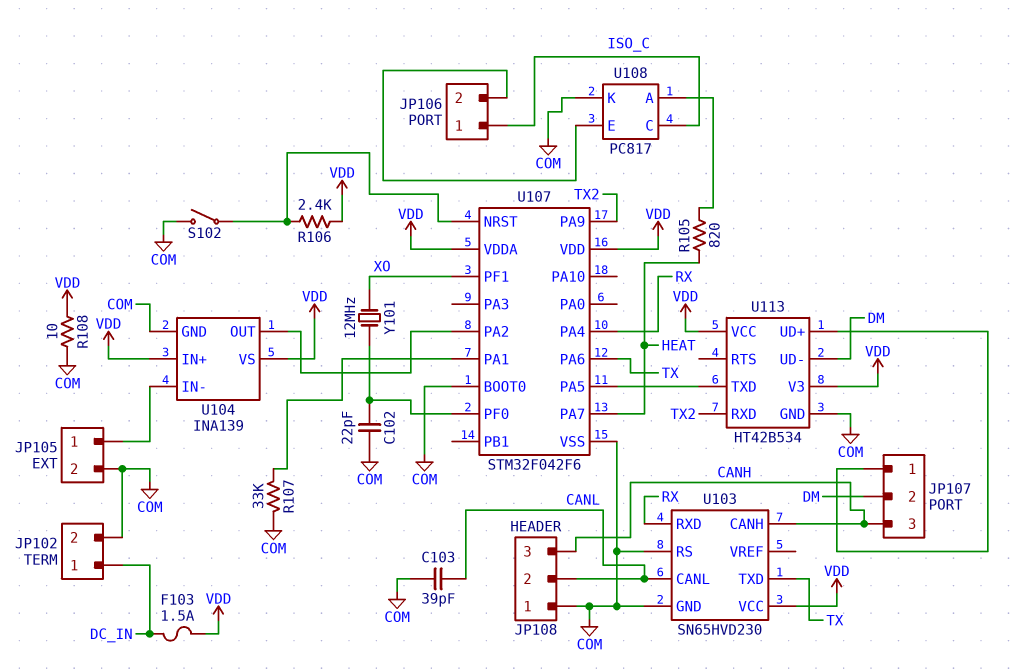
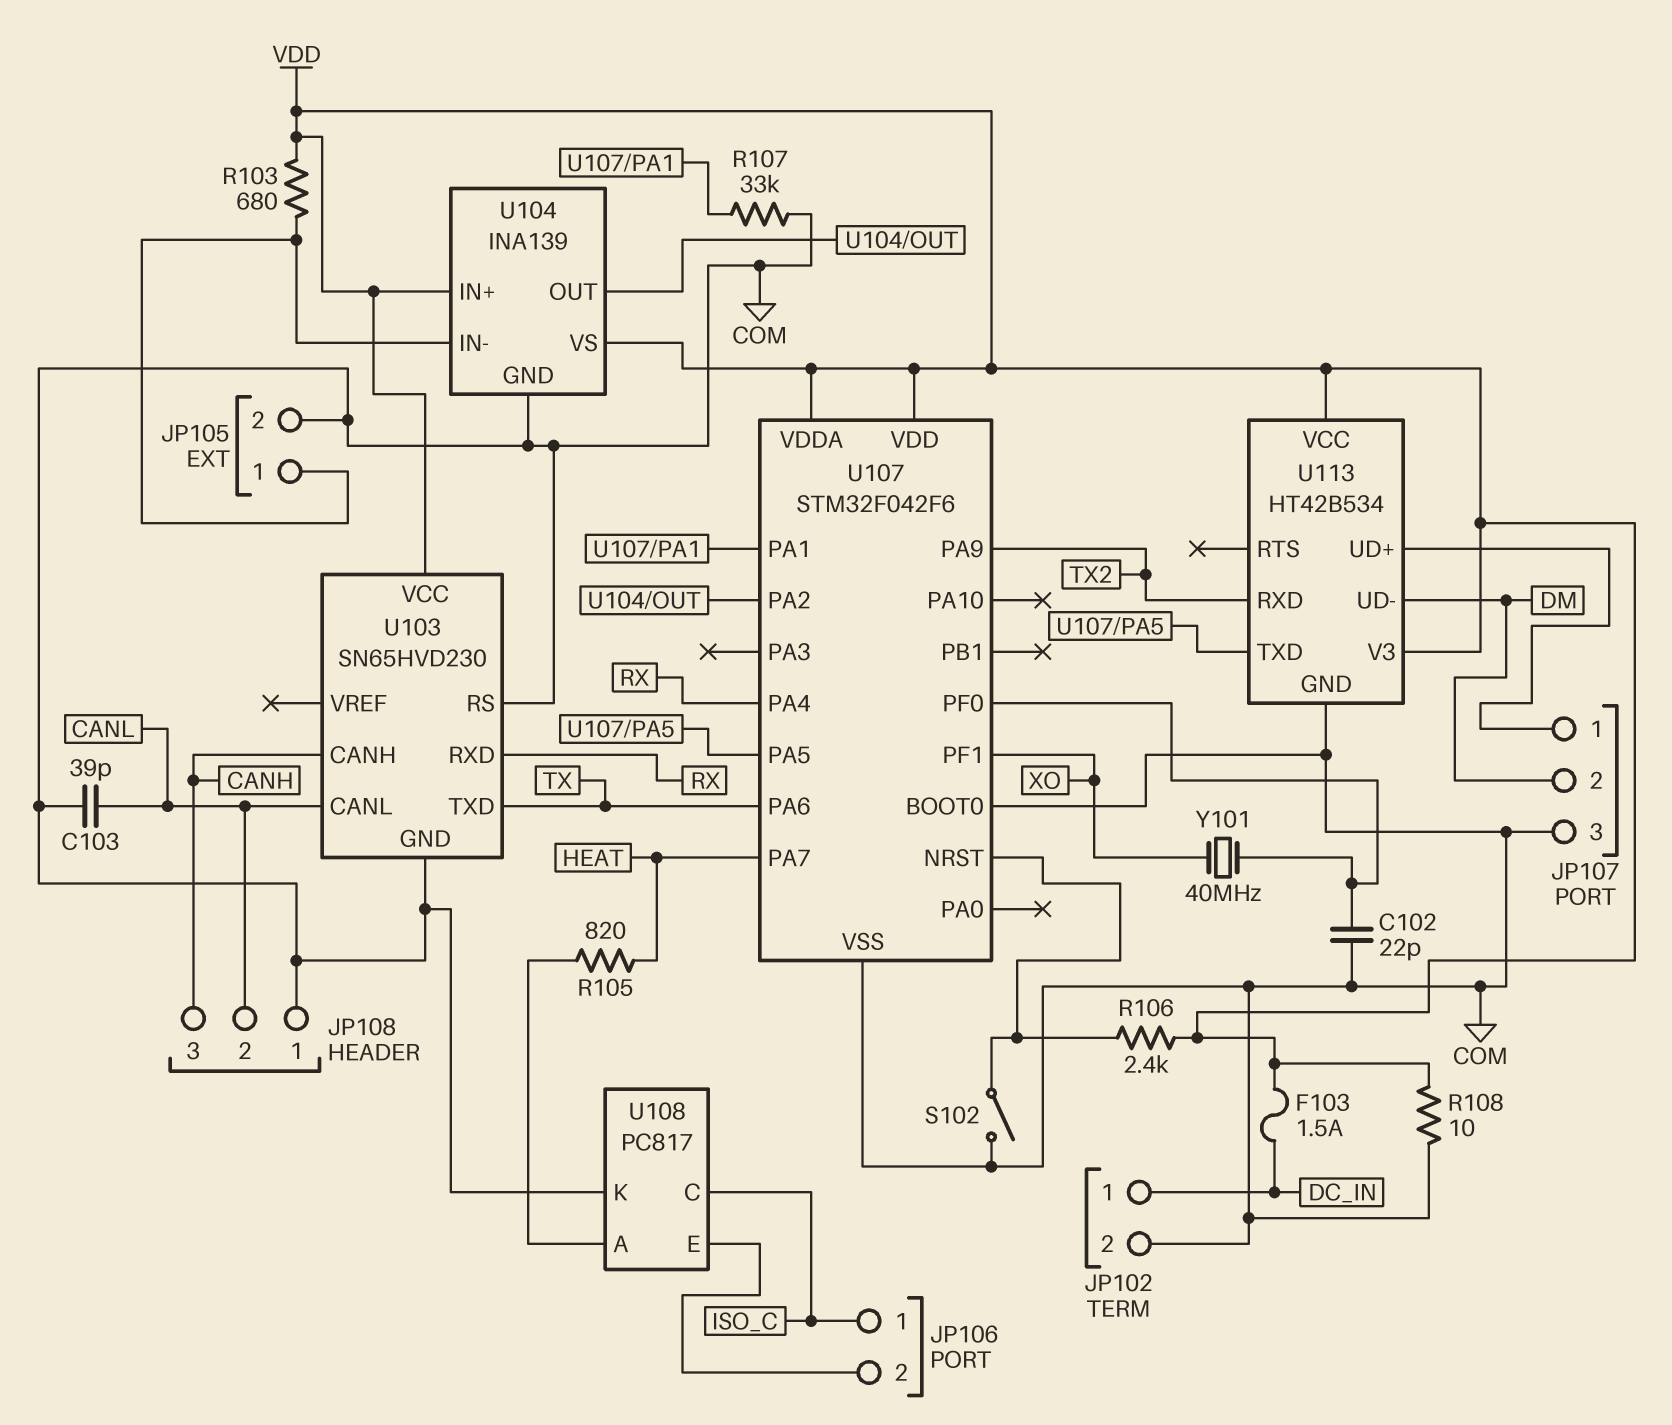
JP107 pin 3: CANH -> COM
R103: none -> 680 (JP105/1, VDD)
Y101: 12MHz (U107/PF0, XO) -> 40MHz (U107/PF0, XO)

